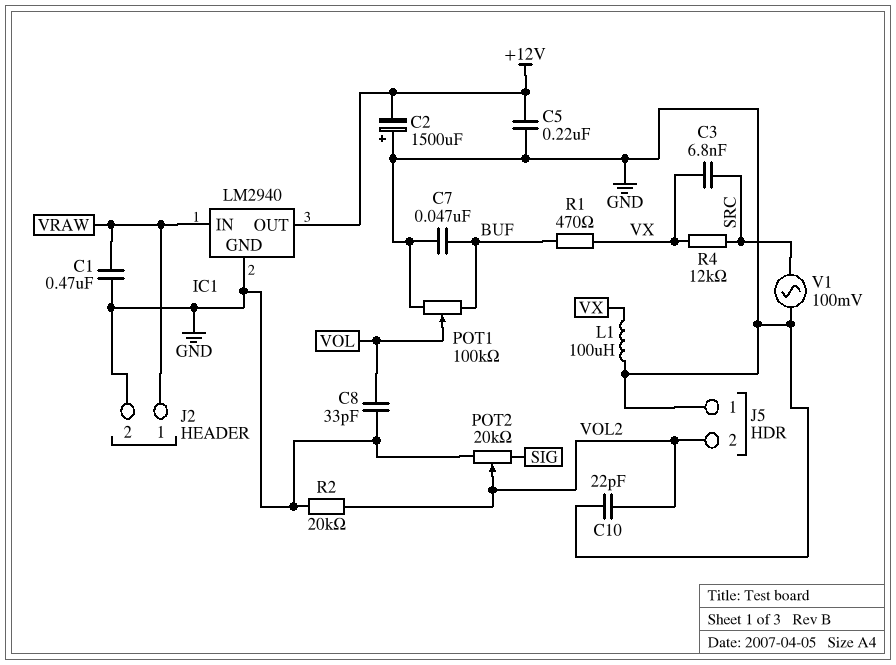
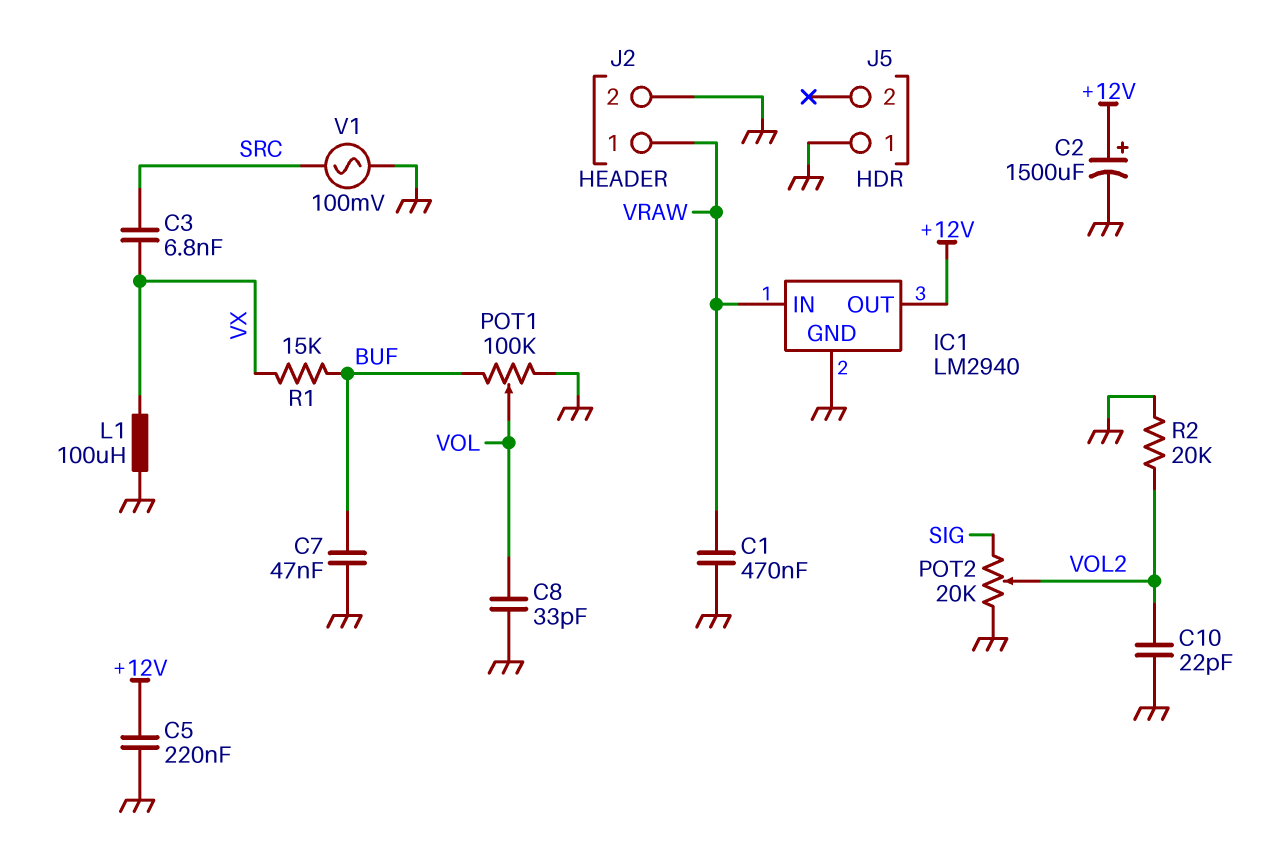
C2: 1500uF (plus GND, minus +12V) -> 1500uF (plus +12V, minus GND)
J5 pin 2: VOL2 -> none
R1: 470 (BUF, VX) -> 15k (BUF, VX)
R4: 12k (SRC, VX) -> none

